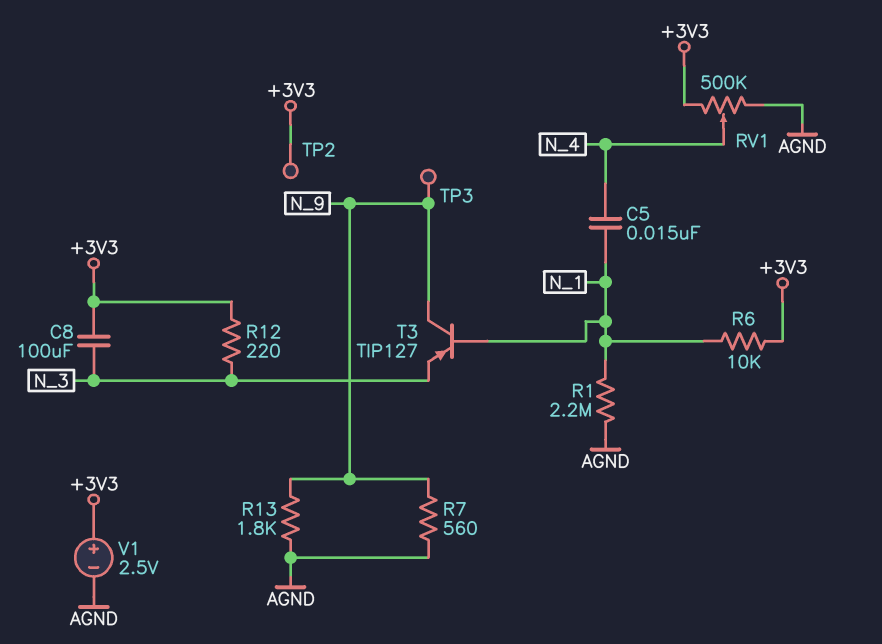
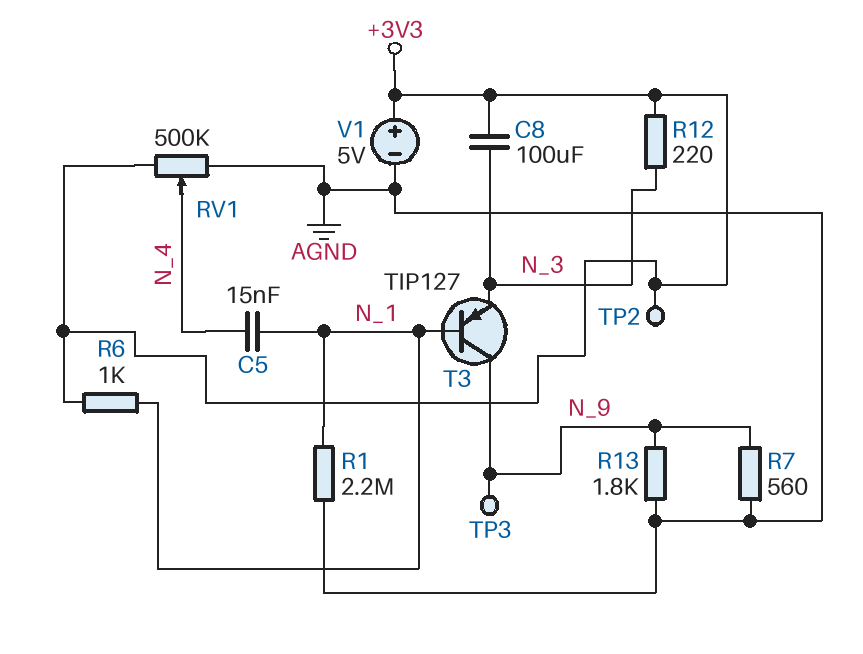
R6: 10k (+3V3, N_1) -> 1k (+3V3, N_1)
V1: 2.5V (plus +3V3, minus AGND) -> 5V (plus +3V3, minus AGND)

